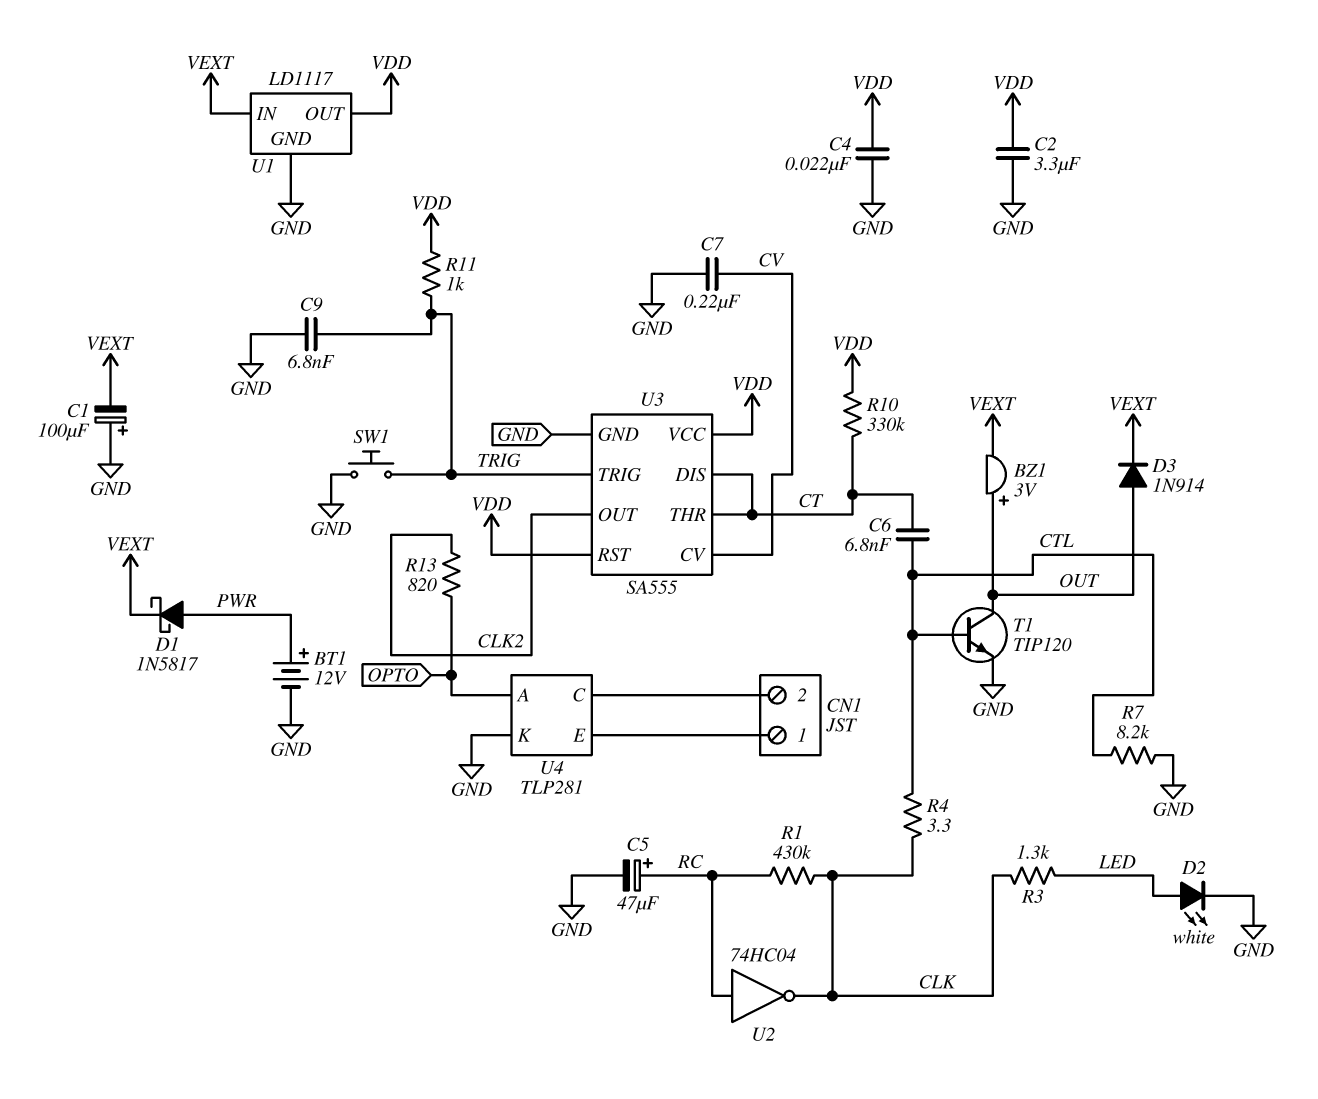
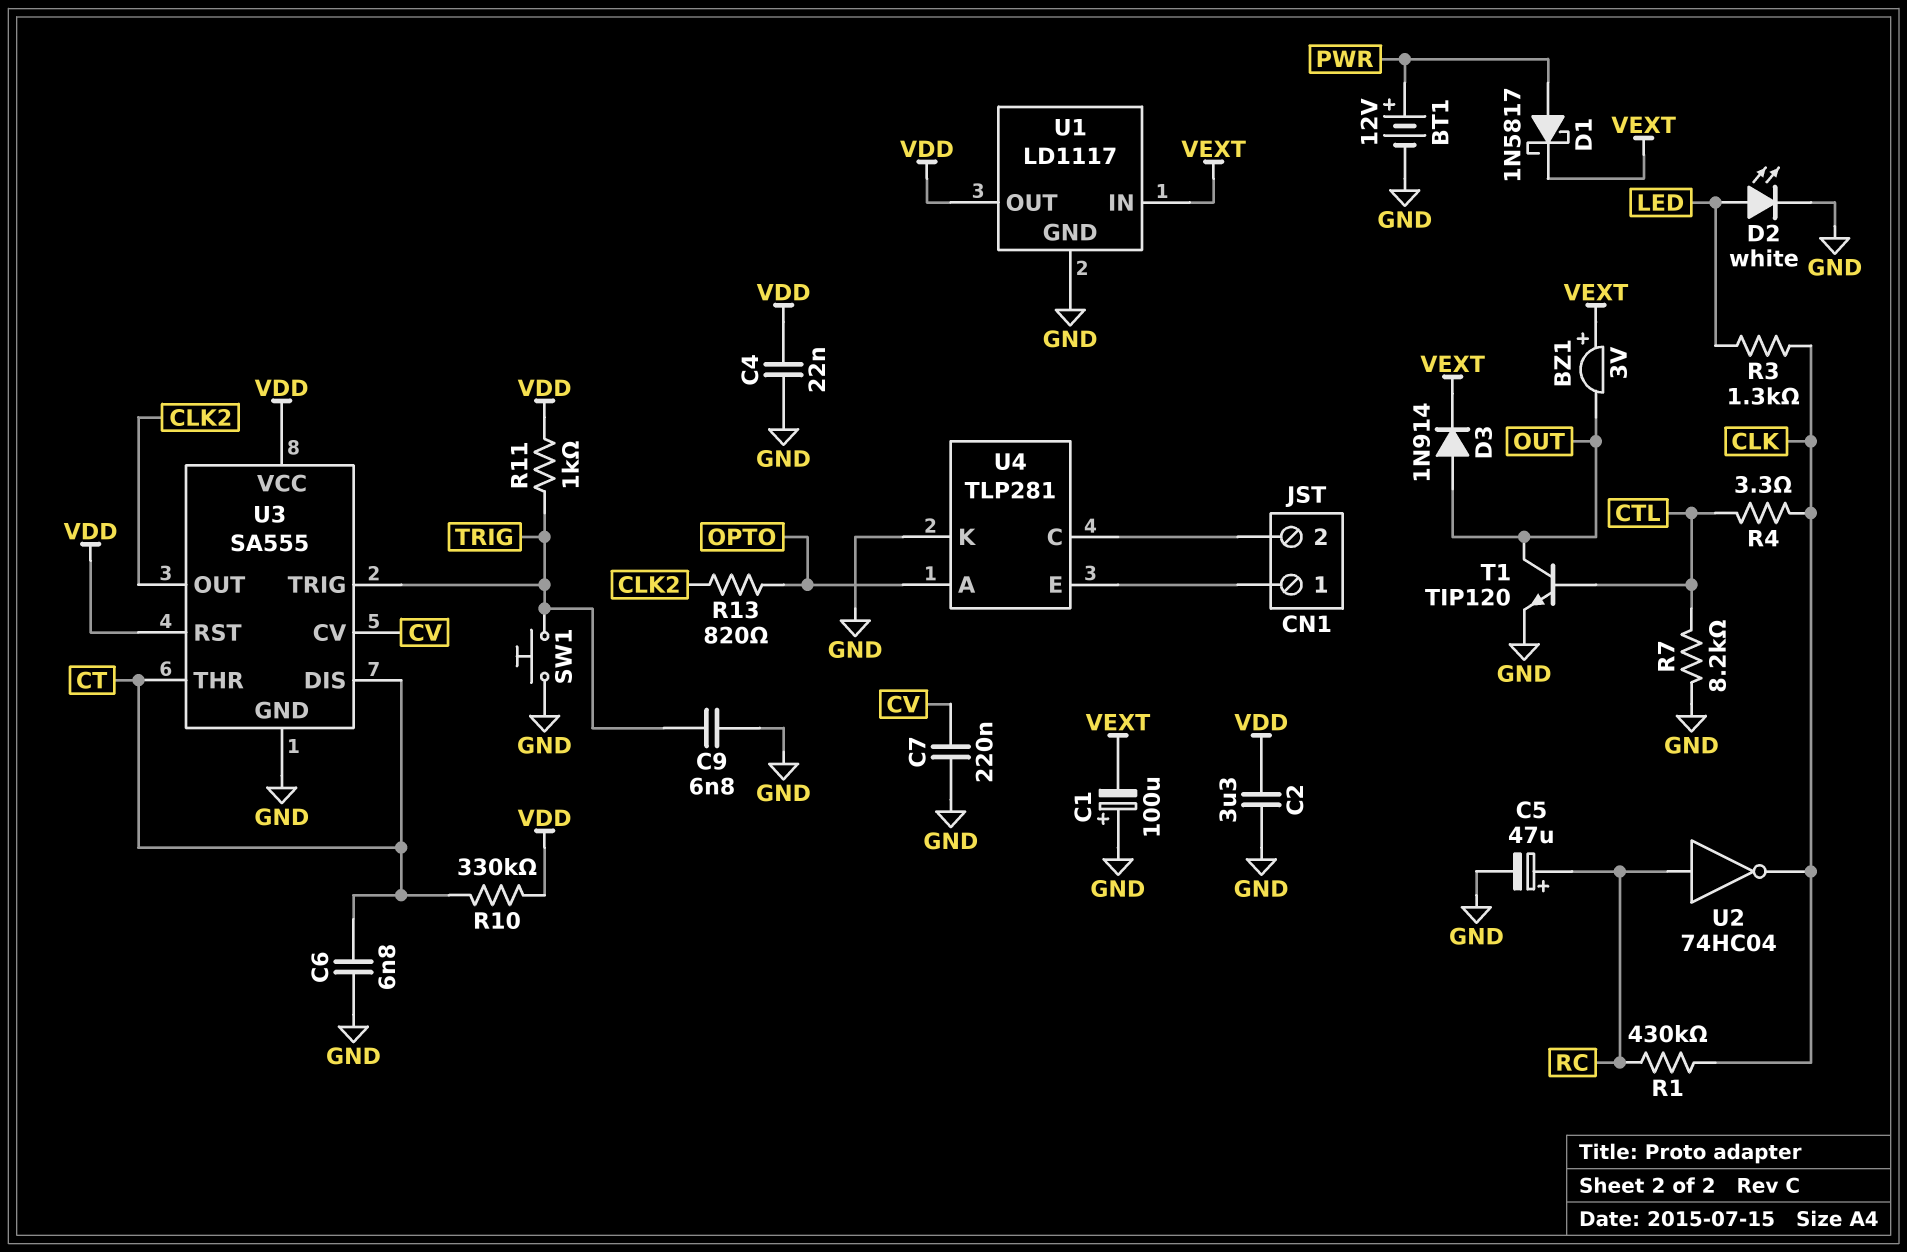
BZ1: buzzer 3V (plus OUT, minus VEXT) -> buzzer 3V (plus VEXT, minus OUT)
C6: 6.8nF (CT, CTL) -> 6.8nF (CT, GND)

